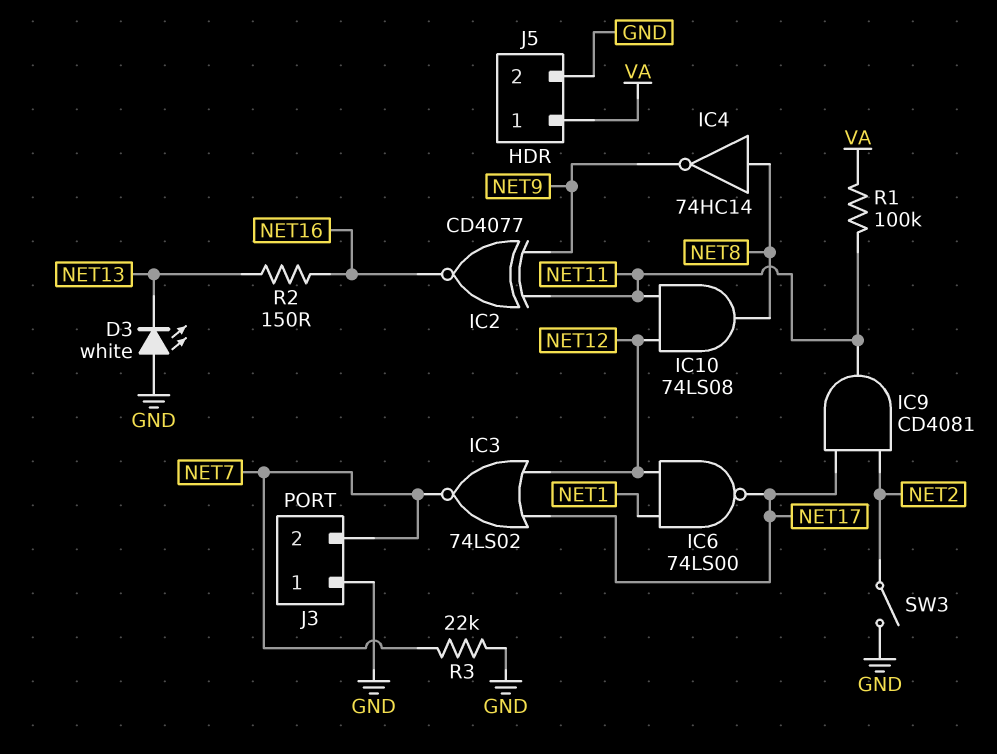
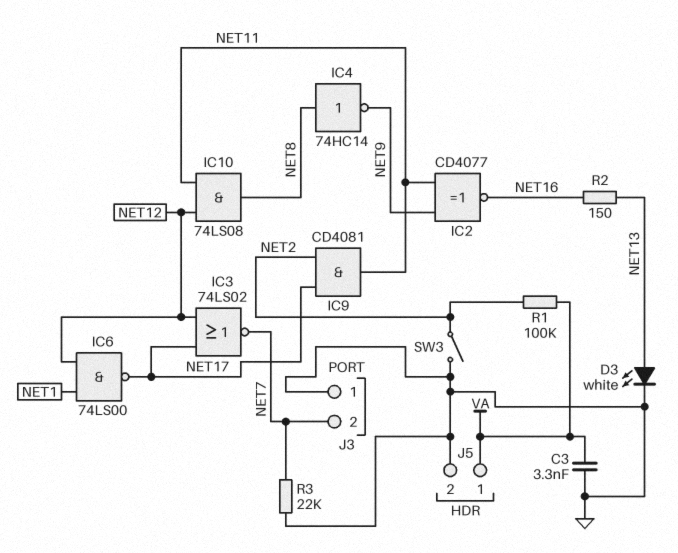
C3: none -> 3.3nF (GND, VA)
D3: LED white (A GND, K NET13) -> LED white (A NET13, K GND)
R1: 100k (NET11, VA) -> 100k (NET2, VA)

